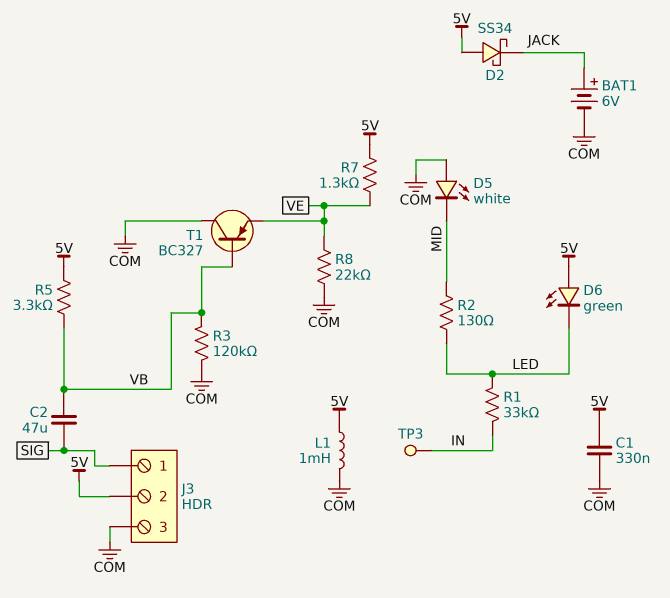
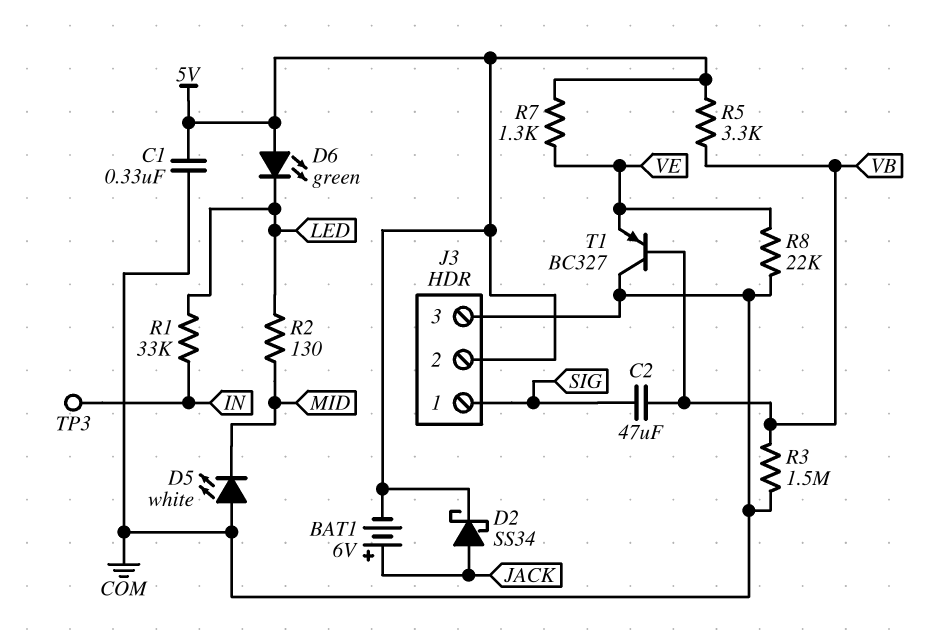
BAT1: 6V (plus JACK, minus COM) -> 6V (plus JACK, minus 5V)
D2: schottky SS34 (A 5V, K JACK) -> schottky SS34 (A JACK, K 5V)
L1: 1mH (5V, COM) -> none
R3: 120k (COM, VB) -> 1.5M (COM, VB)

